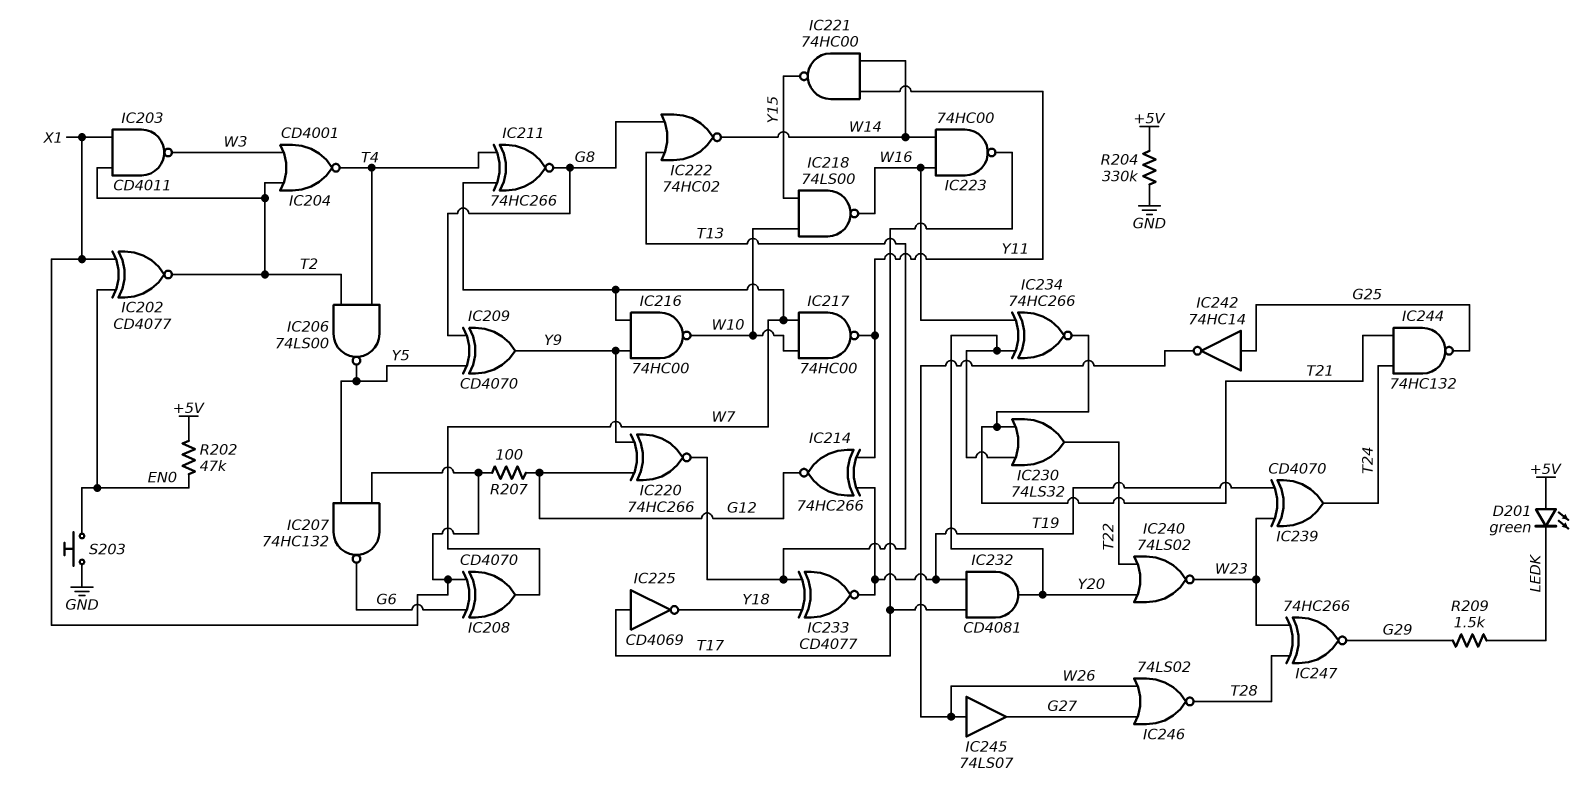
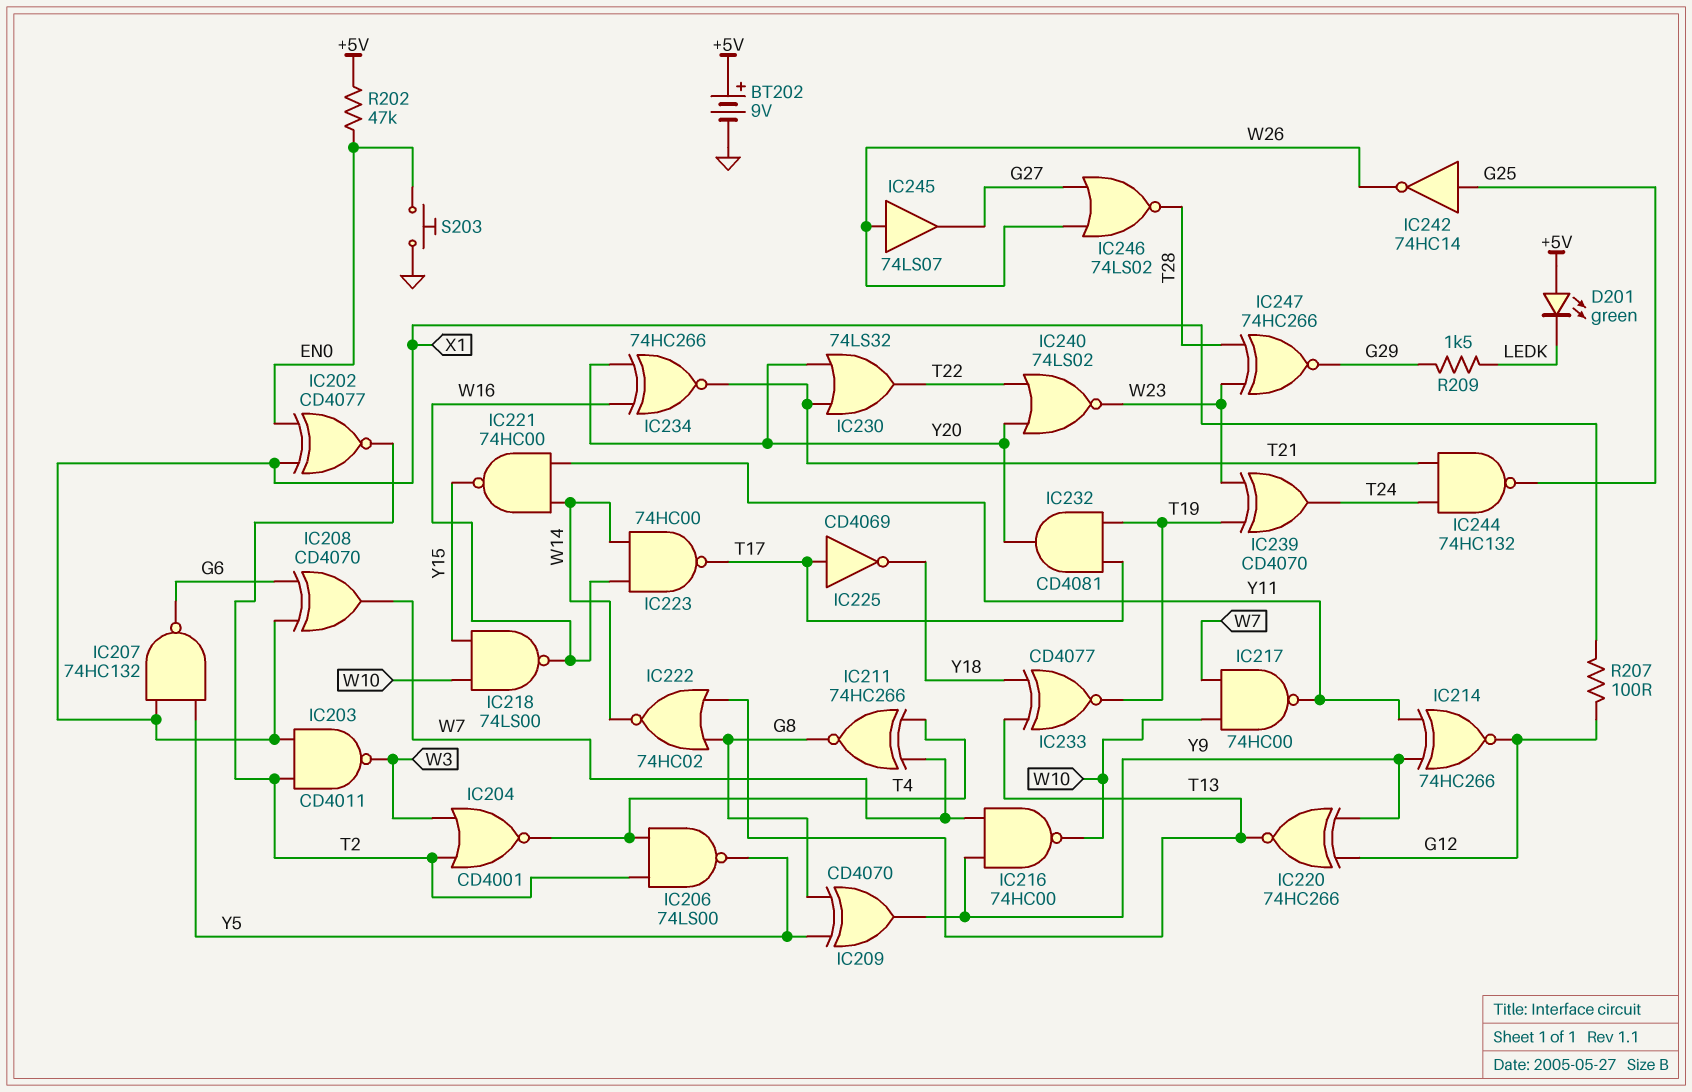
BT202: none -> 9V (plus +5V, minus GND)
IC214: XNOR 74HC266 (in T19, in Y11, out G12) -> XNOR 74HC266 (in Y9, in Y11, out G12)
R204: 330k (+5V, GND) -> none

